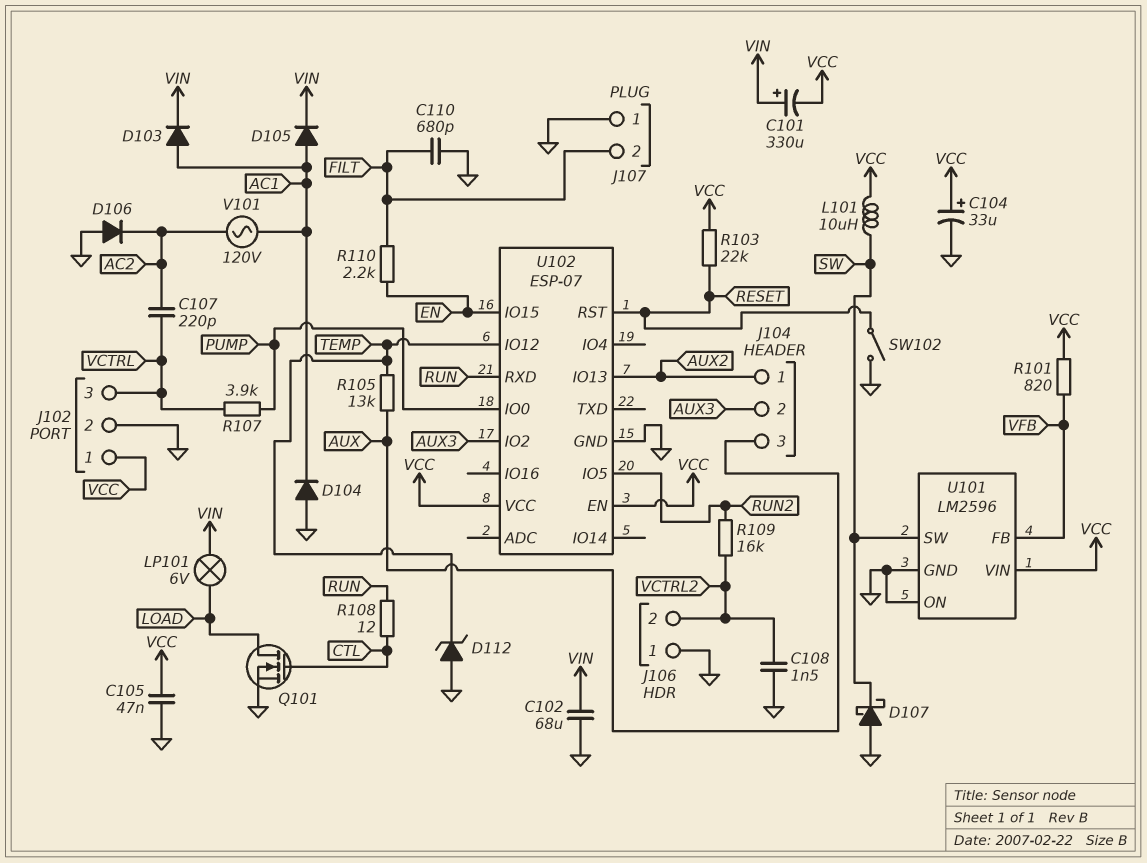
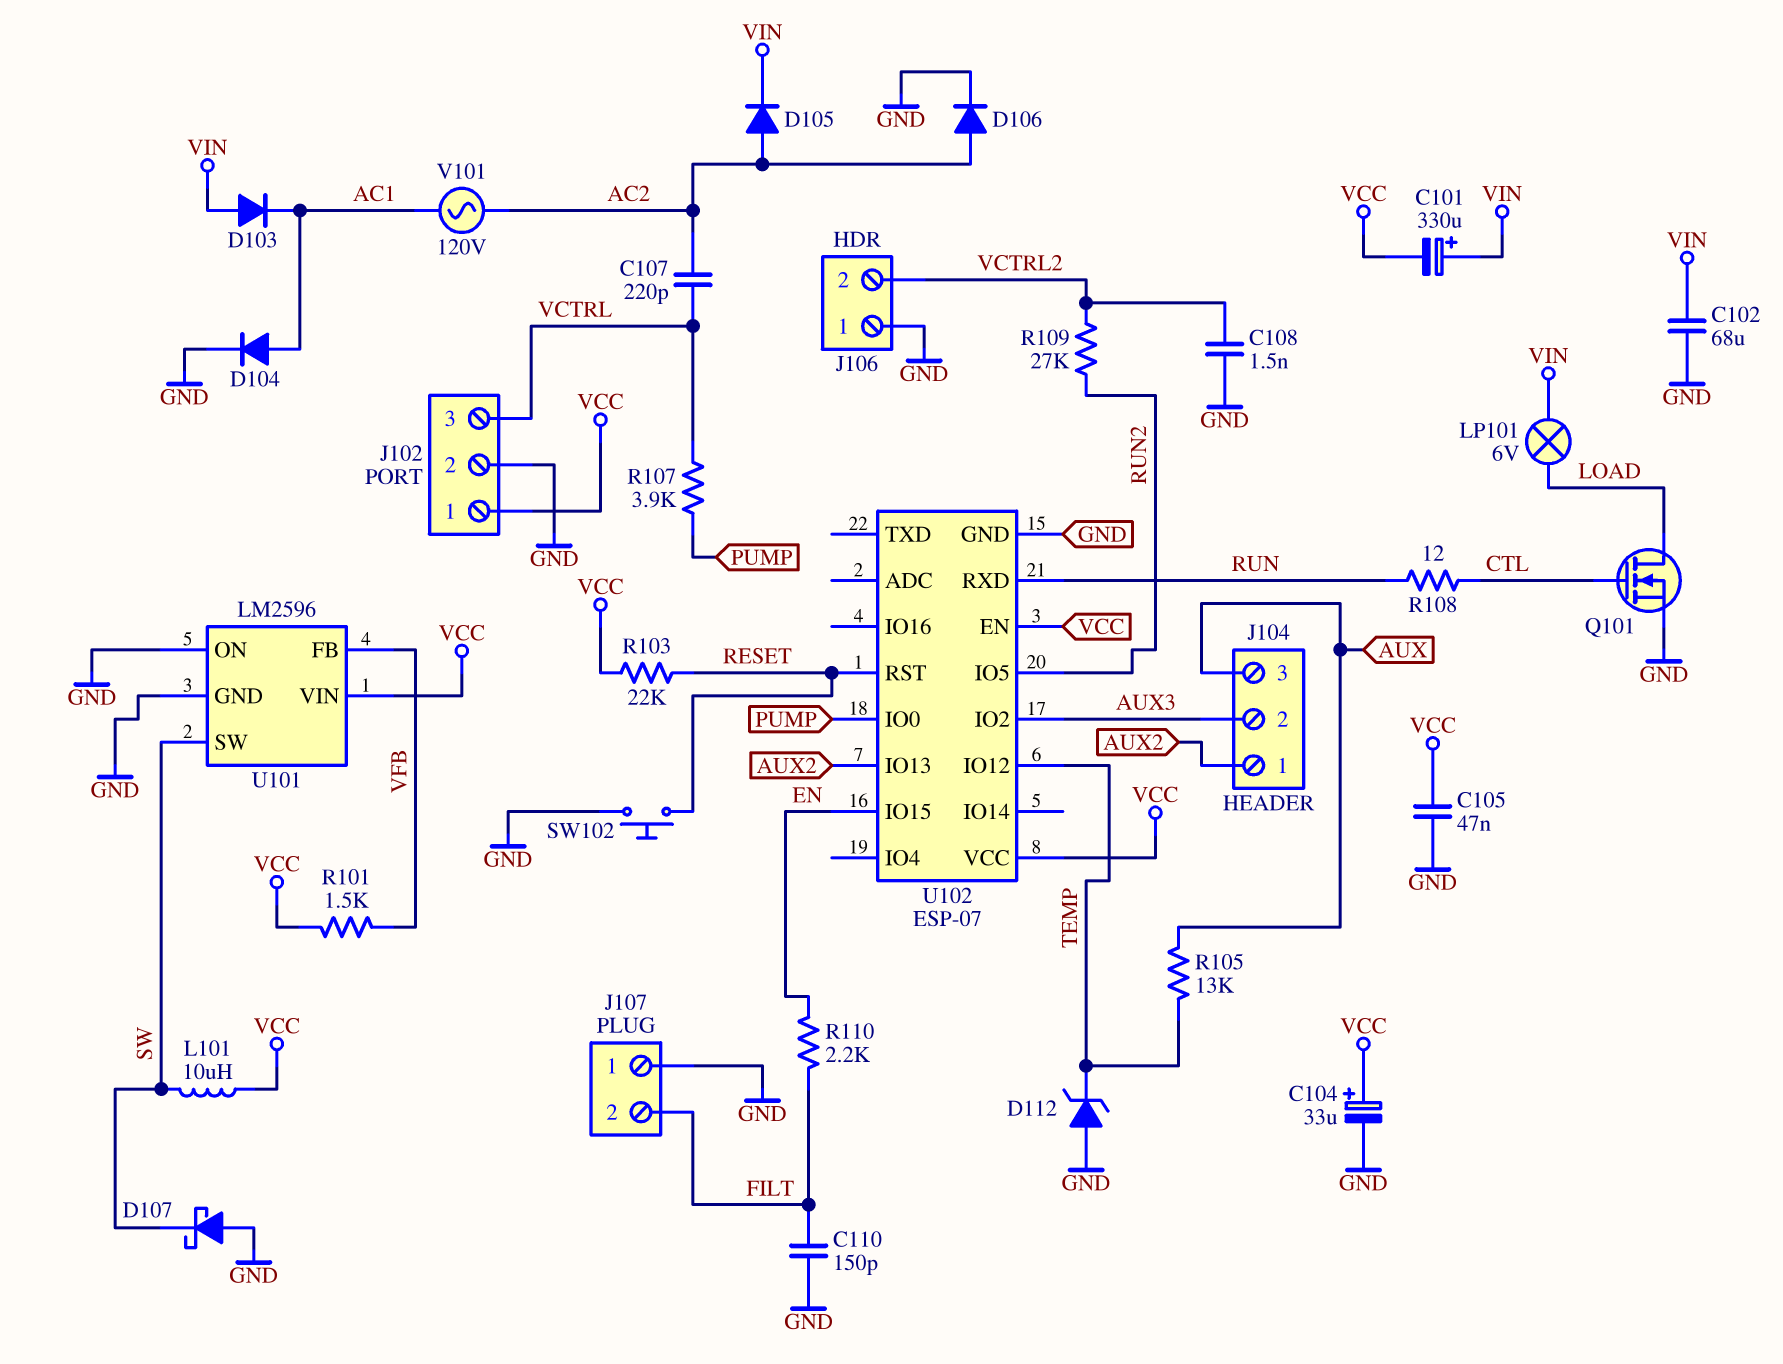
C110: 680pF (FILT, GND) -> 150pF (FILT, GND)
D103: diode (A AC1, K VIN) -> diode (A VIN, K AC1)
D104: diode (A GND, K AC1) -> diode (A AC1, K GND)
D105: diode (A AC1, K VIN) -> diode (A AC2, K VIN)
D106: diode (A GND, K AC2) -> diode (A AC2, K GND)
R101: 820 (VCC, VFB) -> 1.5k (VCC, VFB)
R109: 16k (RUN2, VCTRL2) -> 27k (RUN2, VCTRL2)
SW102: switch (GND, RESET) -> button (GND, RESET)

